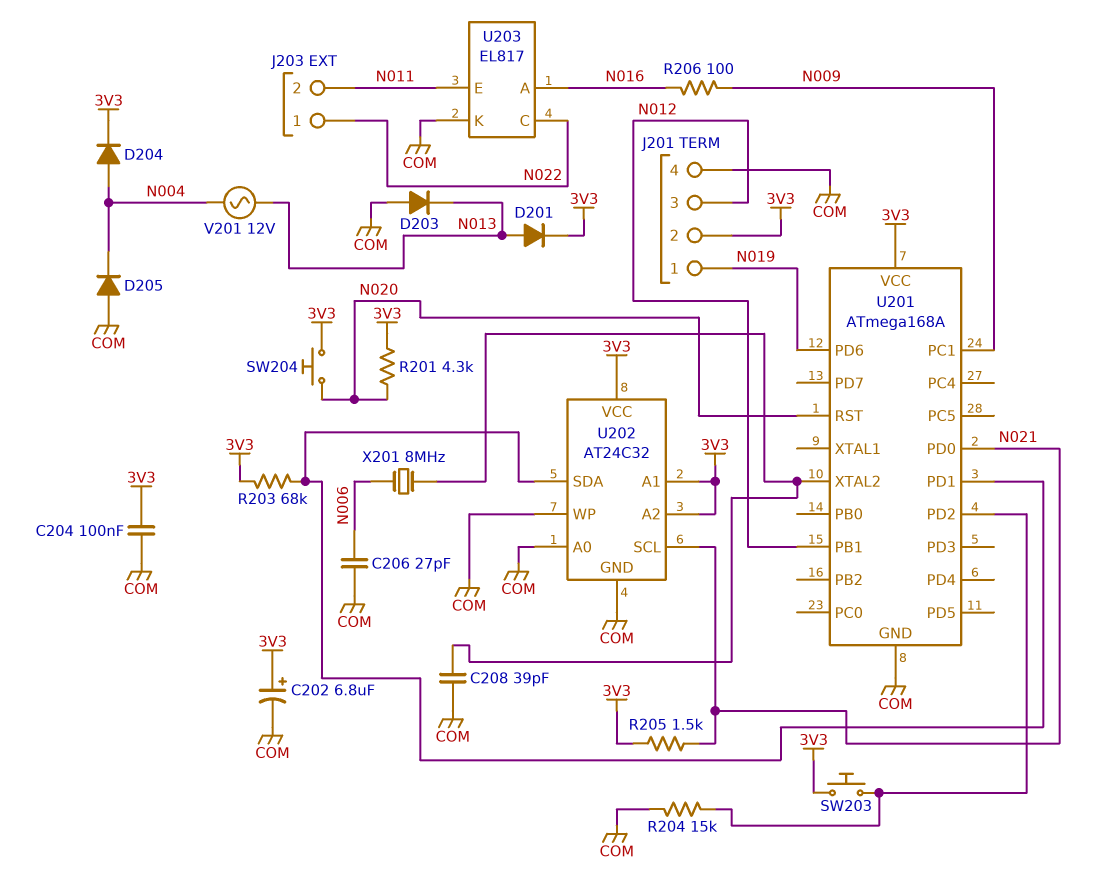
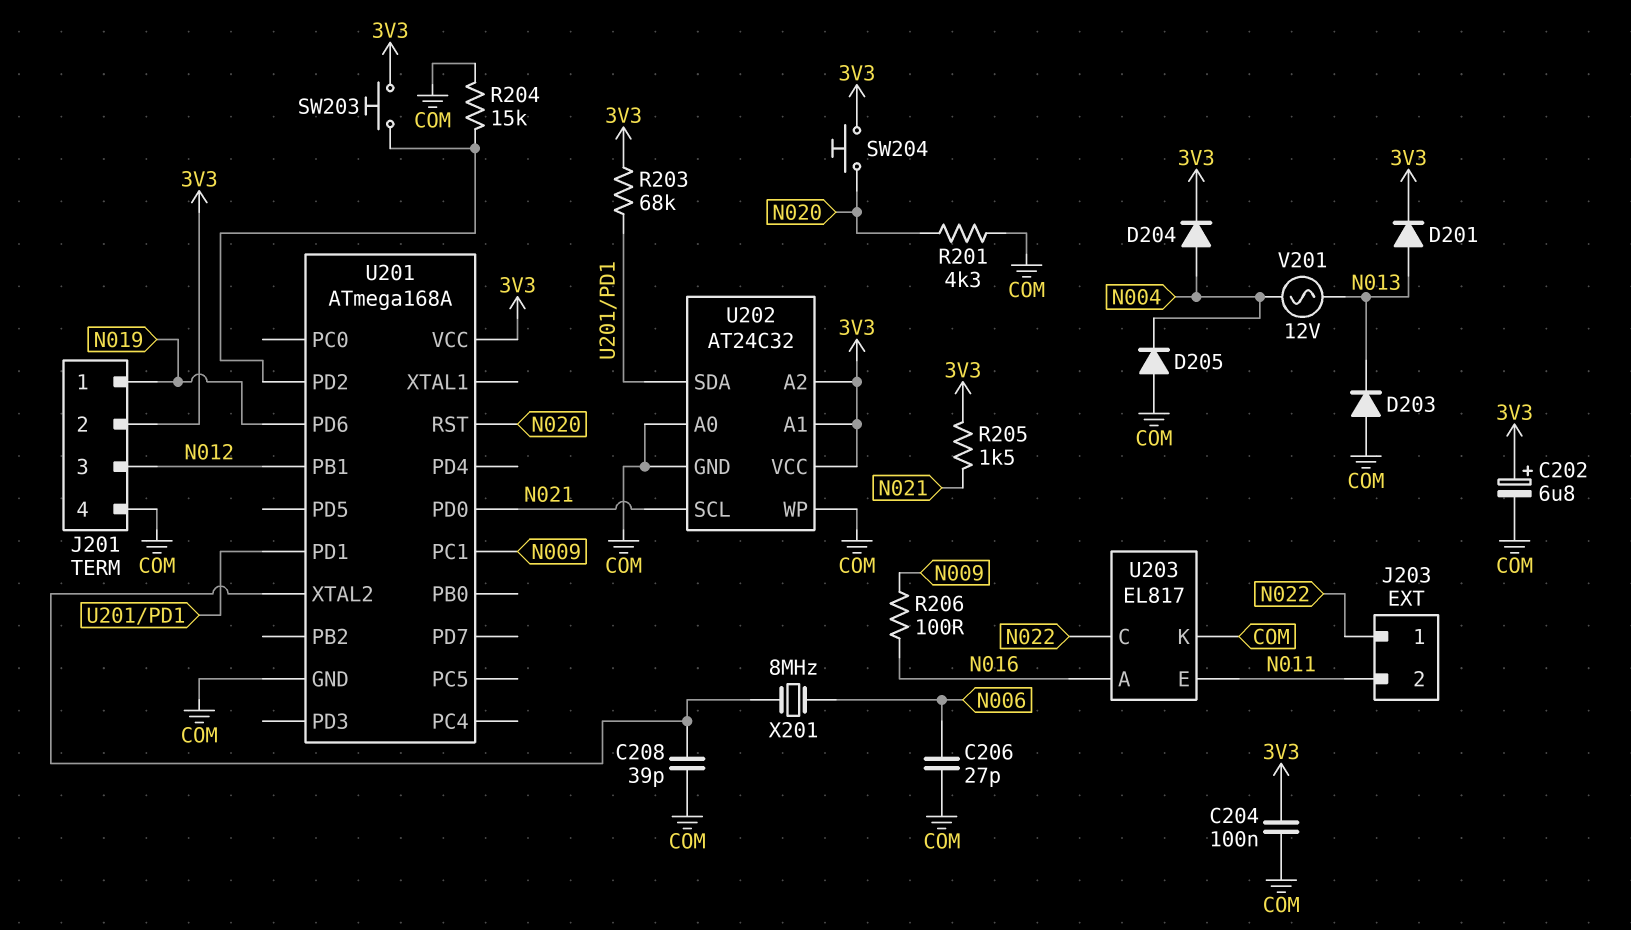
R201: 4.3k (3V3, N020) -> 4.3k (COM, N020)

